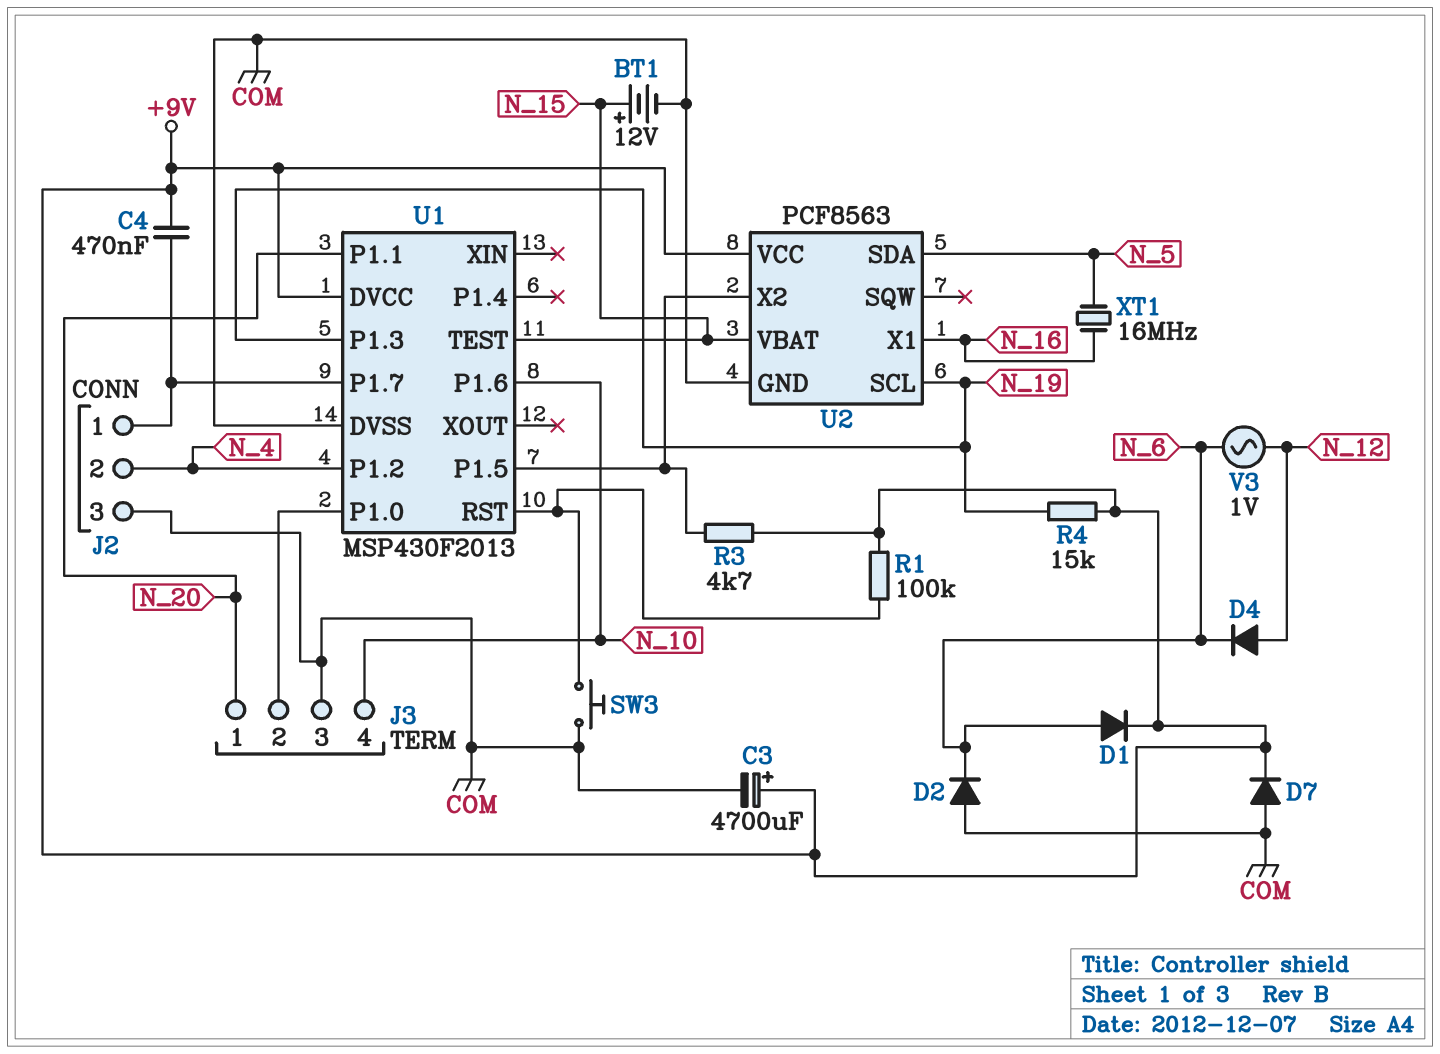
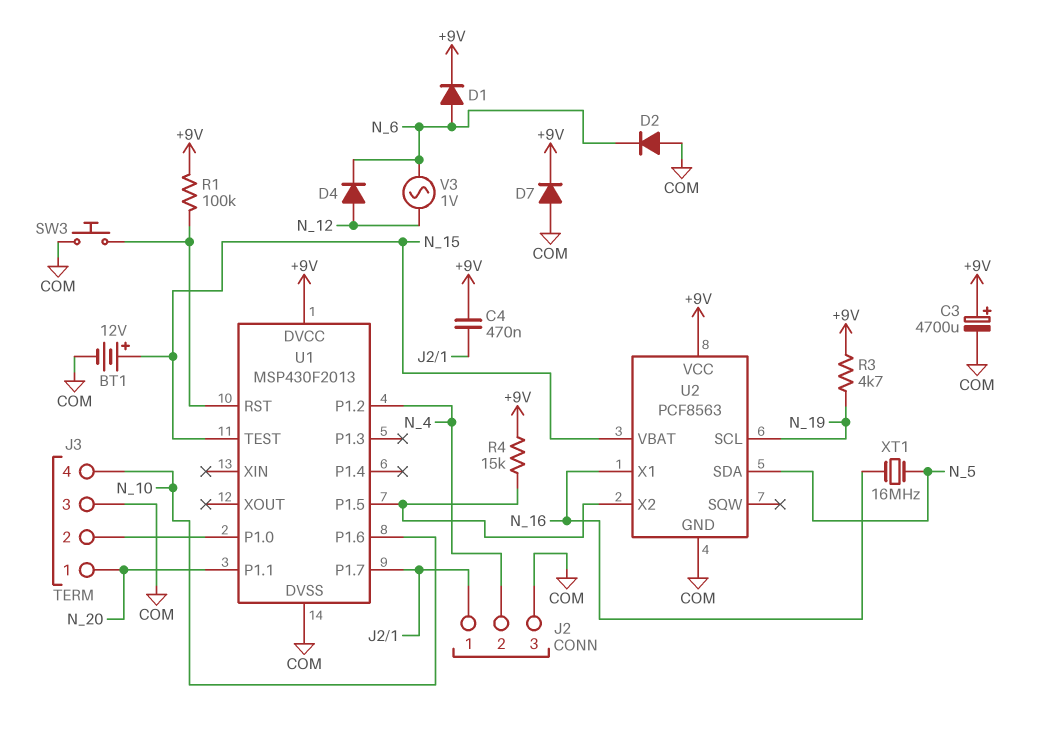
R3: 4.7k (+9V, U1/P1.5) -> 4.7k (+9V, N_19)
R4: 15k (+9V, N_19) -> 15k (+9V, U1/P1.5)
U1 pin P1.3: N_19 -> none

